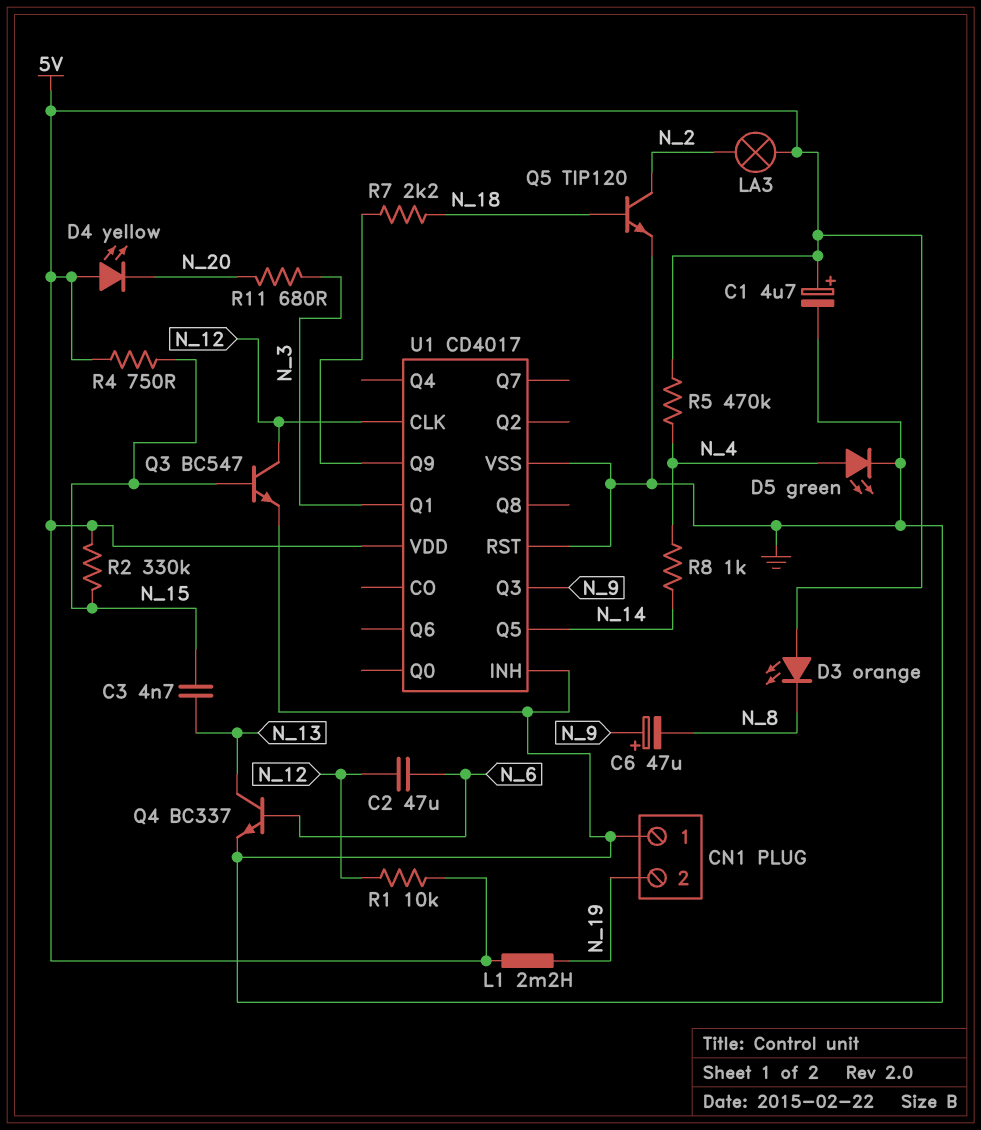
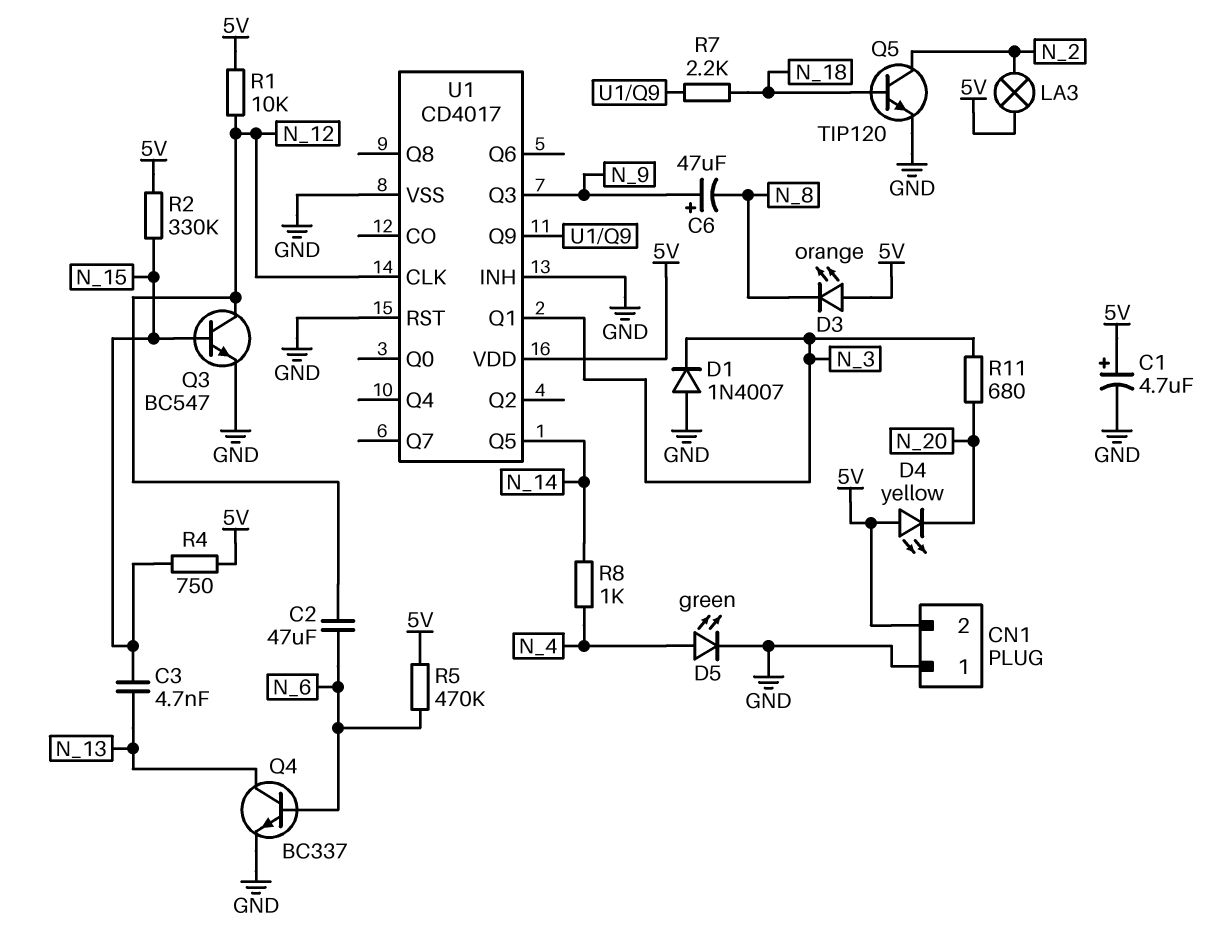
CN1 pin 2: N_19 -> 5V
D1: none -> diode 1N4007 (A GND, K N_3)
L1: 2.2mH (5V, N_19) -> none
R5: 470k (5V, N_4) -> 470k (5V, N_6)

